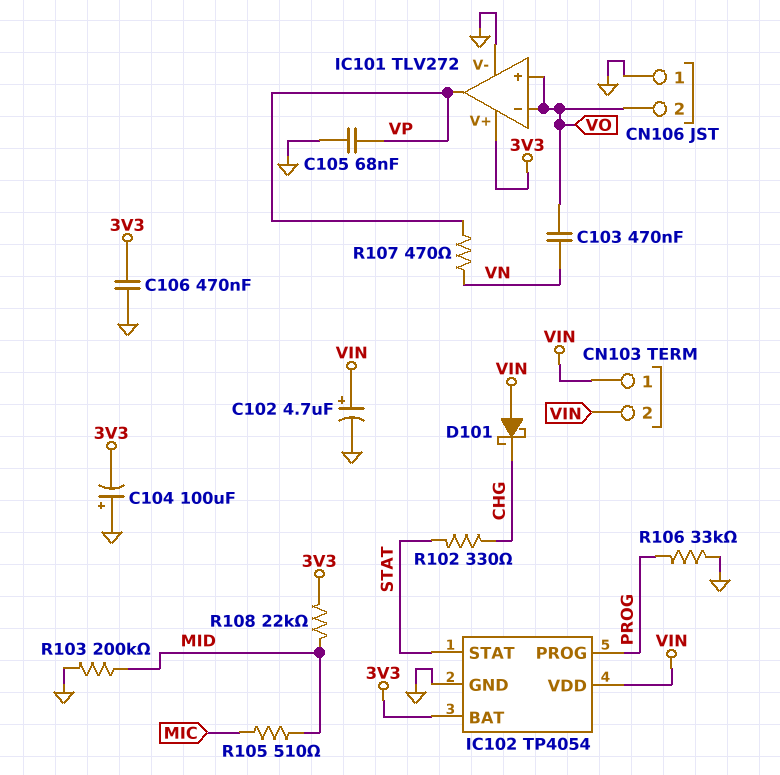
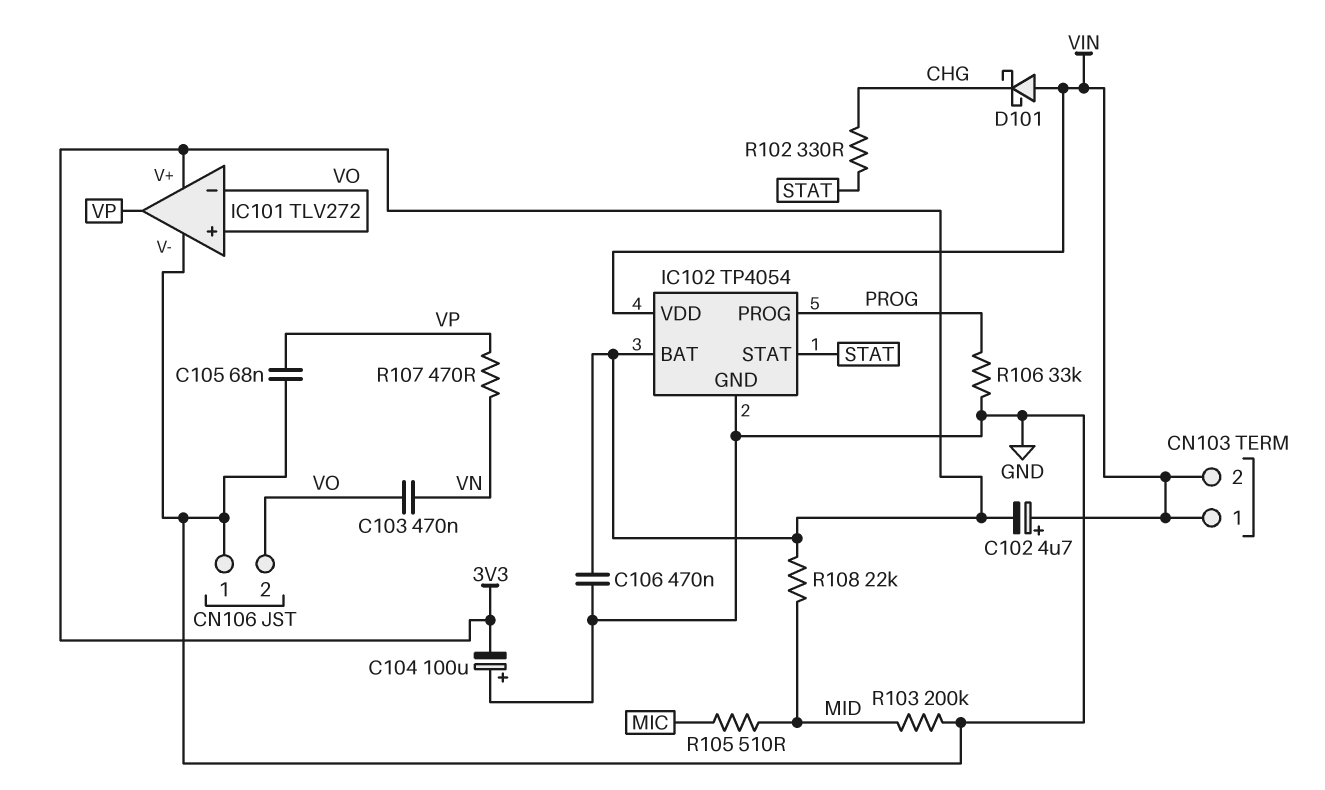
C102: 4.7uF (plus VIN, minus GND) -> 4.7uF (plus VIN, minus 3V3)

